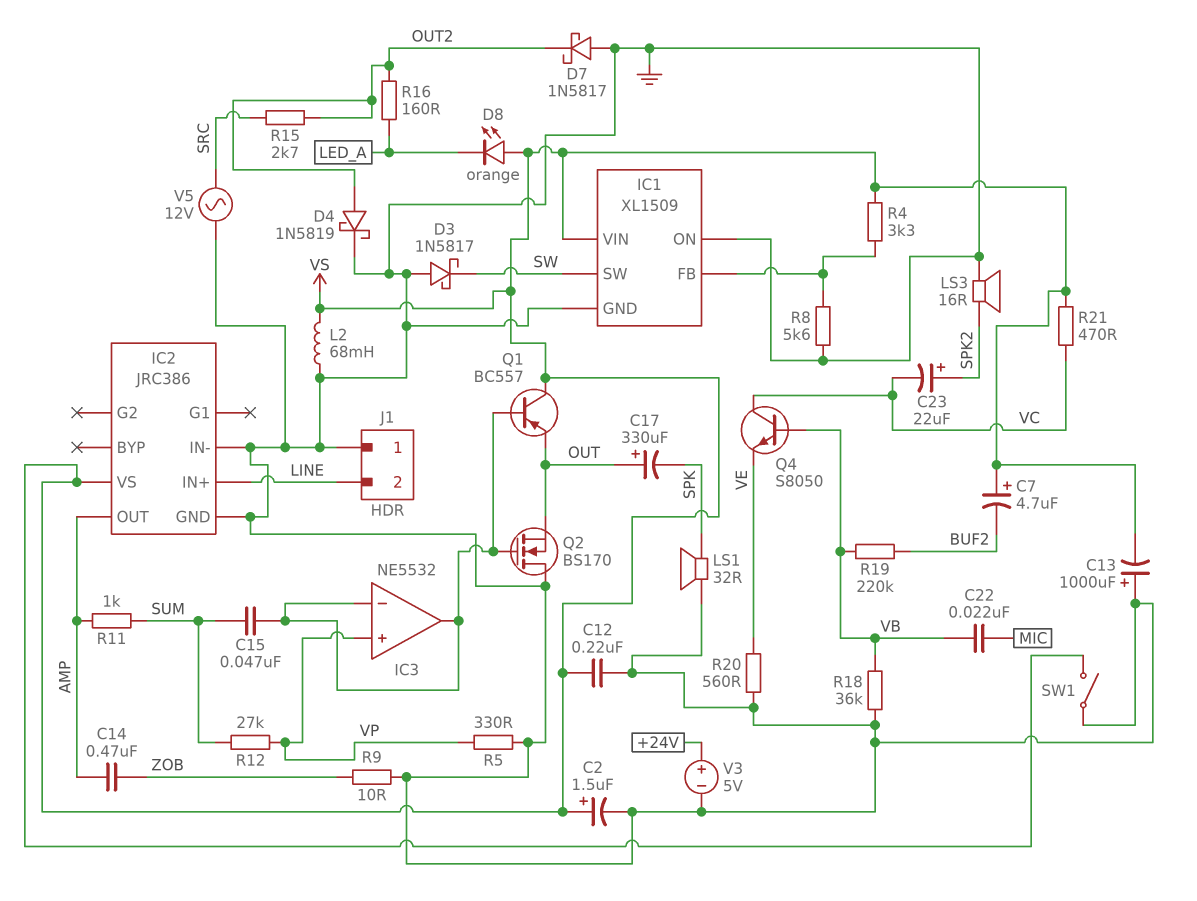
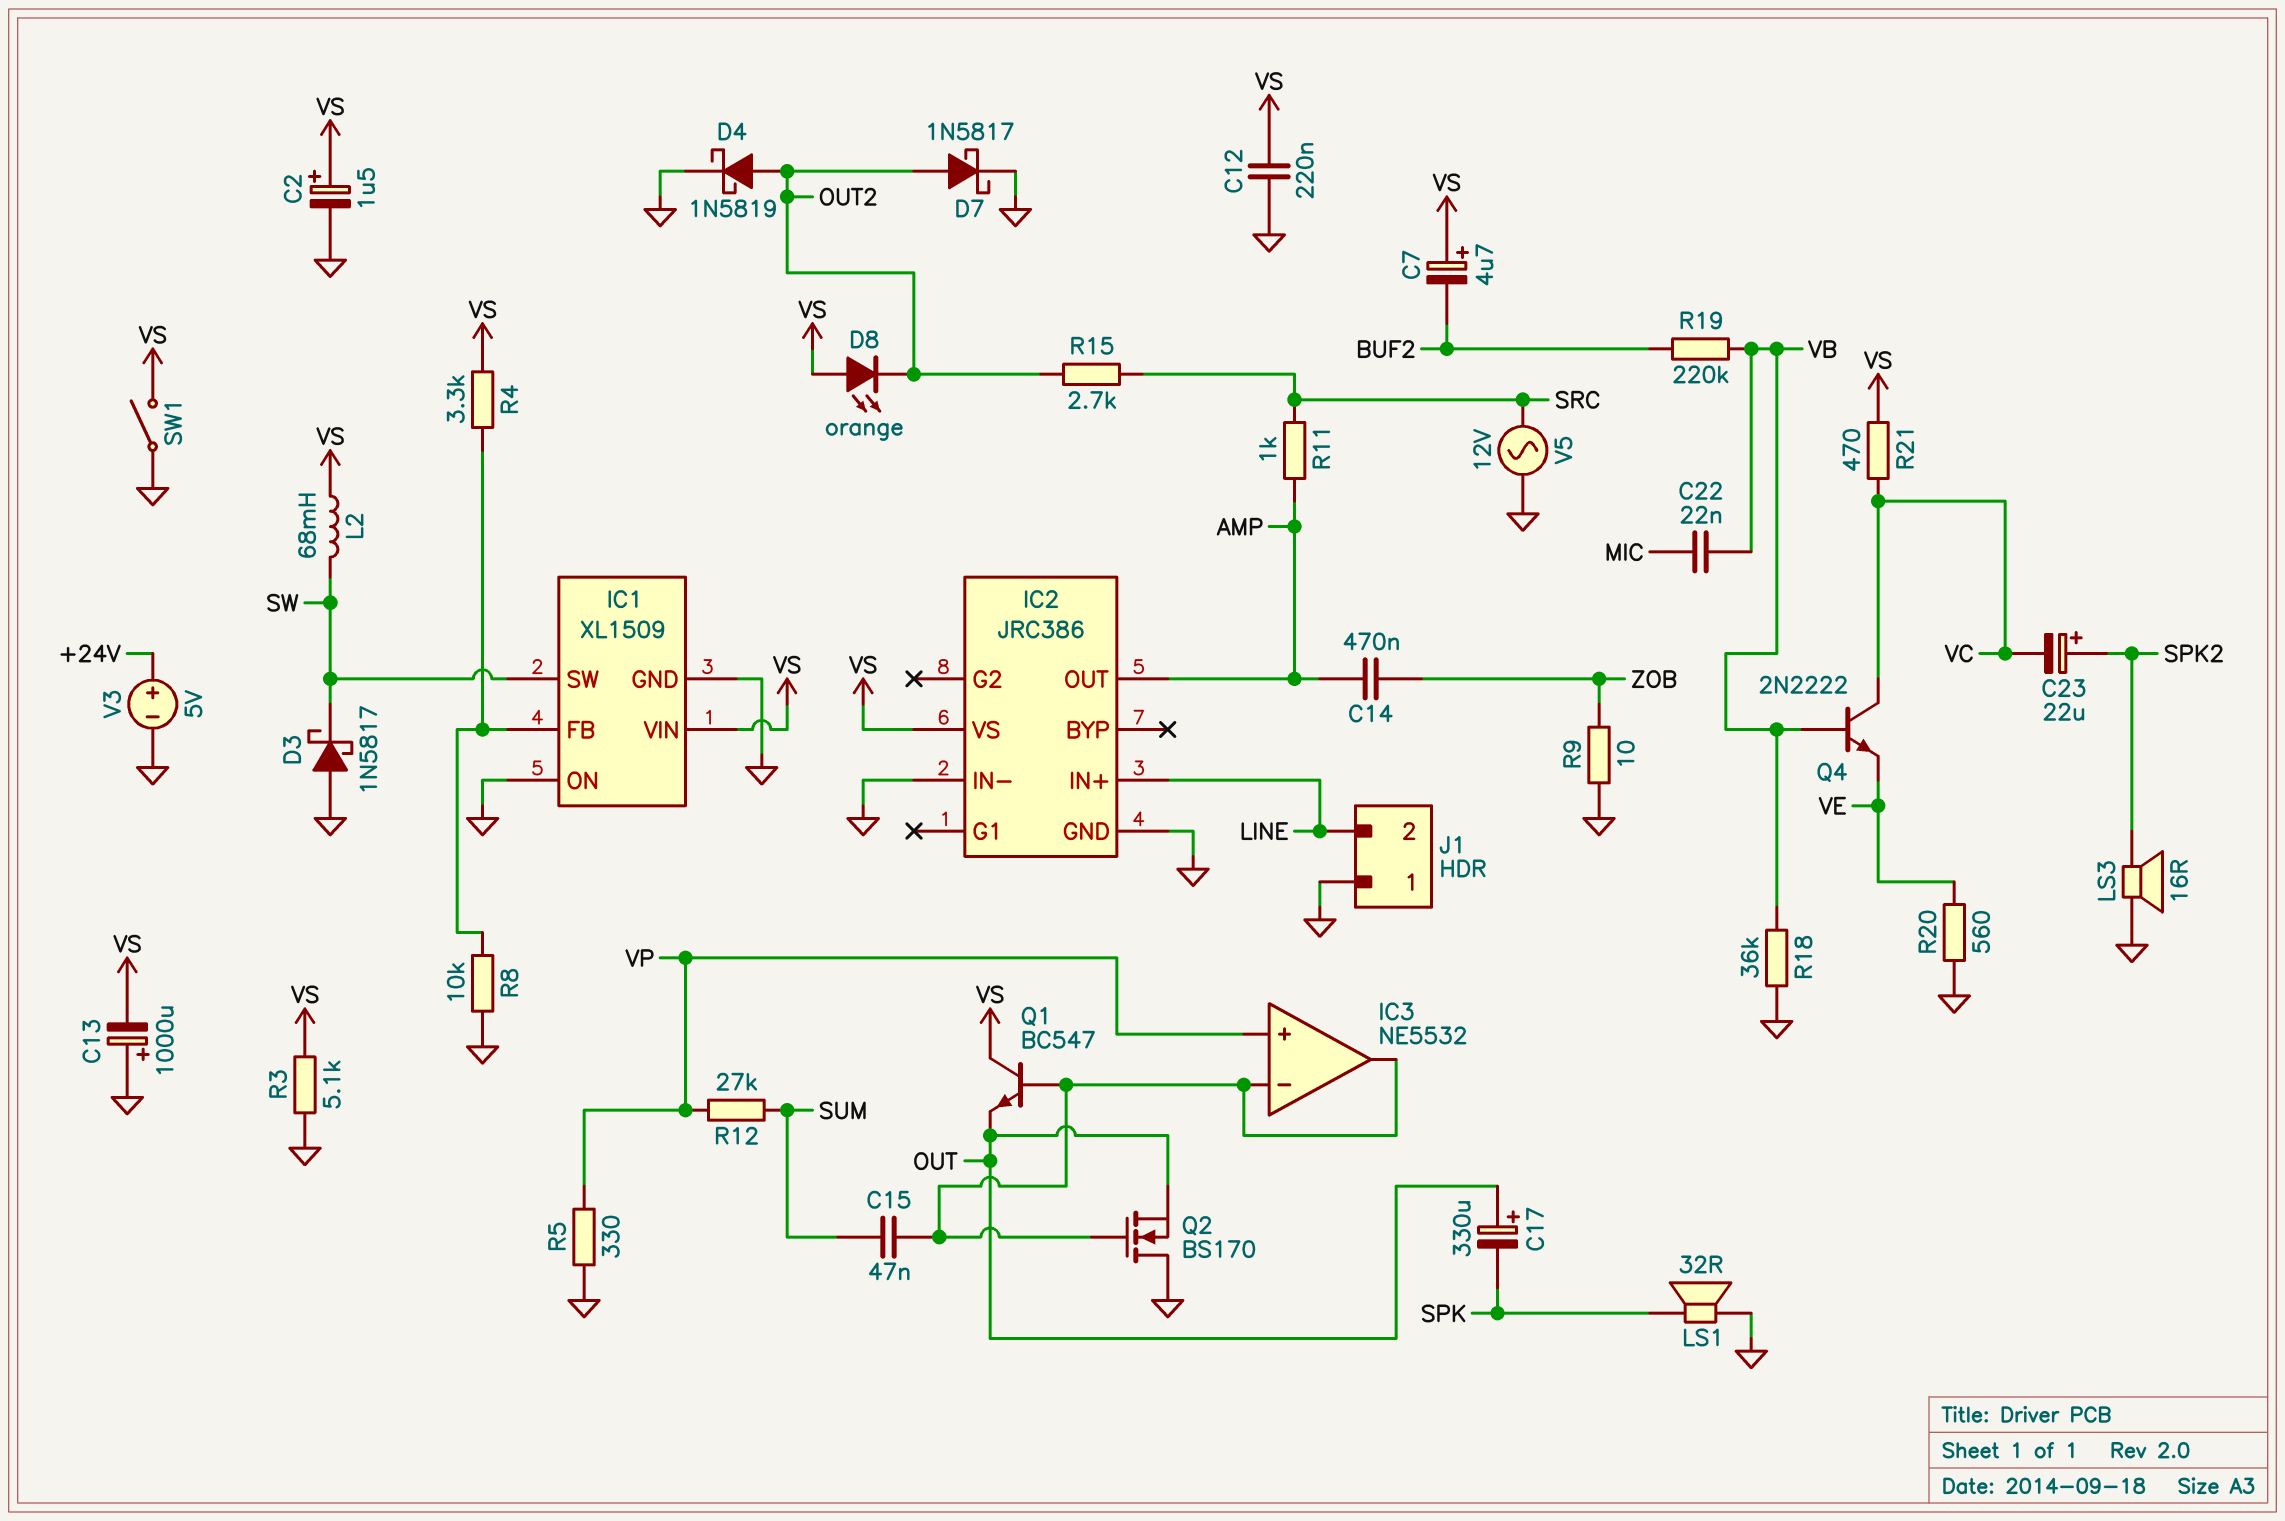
D7: schottky 1N5817 (A GND, K OUT2) -> schottky 1N5817 (A OUT2, K GND)
D8: LED orange (A VS, K LED_A) -> LED orange (A VS, K OUT2)
L2: 68mH (GND, VS) -> 68mH (SW, VS)
Q1: PNP BC557 (B IC3/in-, C VS, E OUT) -> NPN BC547 (B IC3/in-, C VS, E OUT)
Q4: NPN S8050 (B VB, C VC, E VE) -> NPN 2N2222 (B VB, C VC, E VE)
R3: none -> 5.1k (GND, VS)
R8: 5.6k (GND, IC1/FB) -> 10k (GND, IC1/FB)
R11: 1k (AMP, SUM) -> 1k (AMP, SRC)
R16: 160 (LED_A, OUT2) -> none

